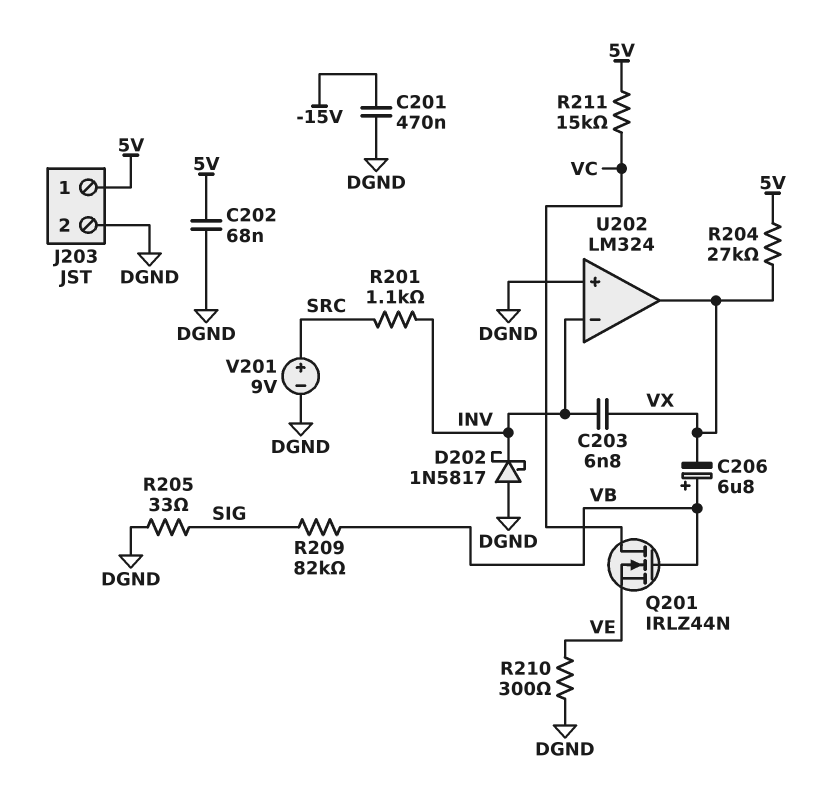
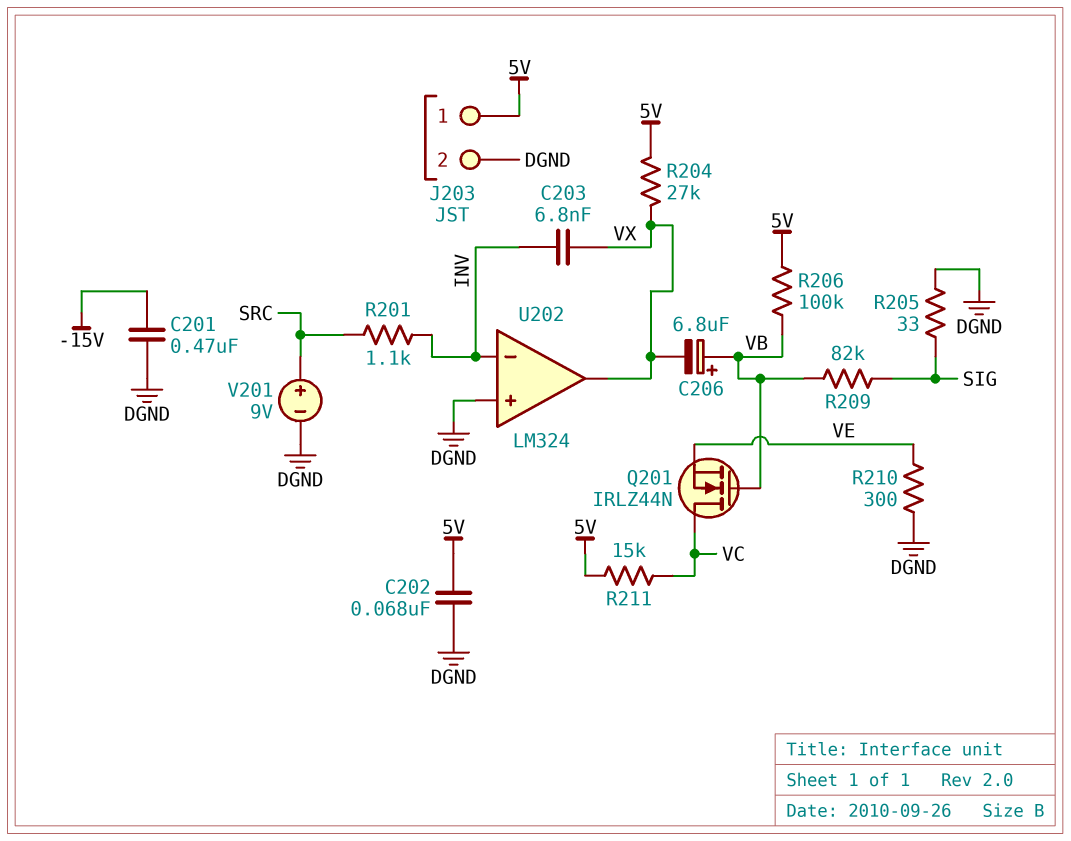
D202: schottky 1N5817 (A DGND, K INV) -> none
R206: none -> 100k (5V, VB)

